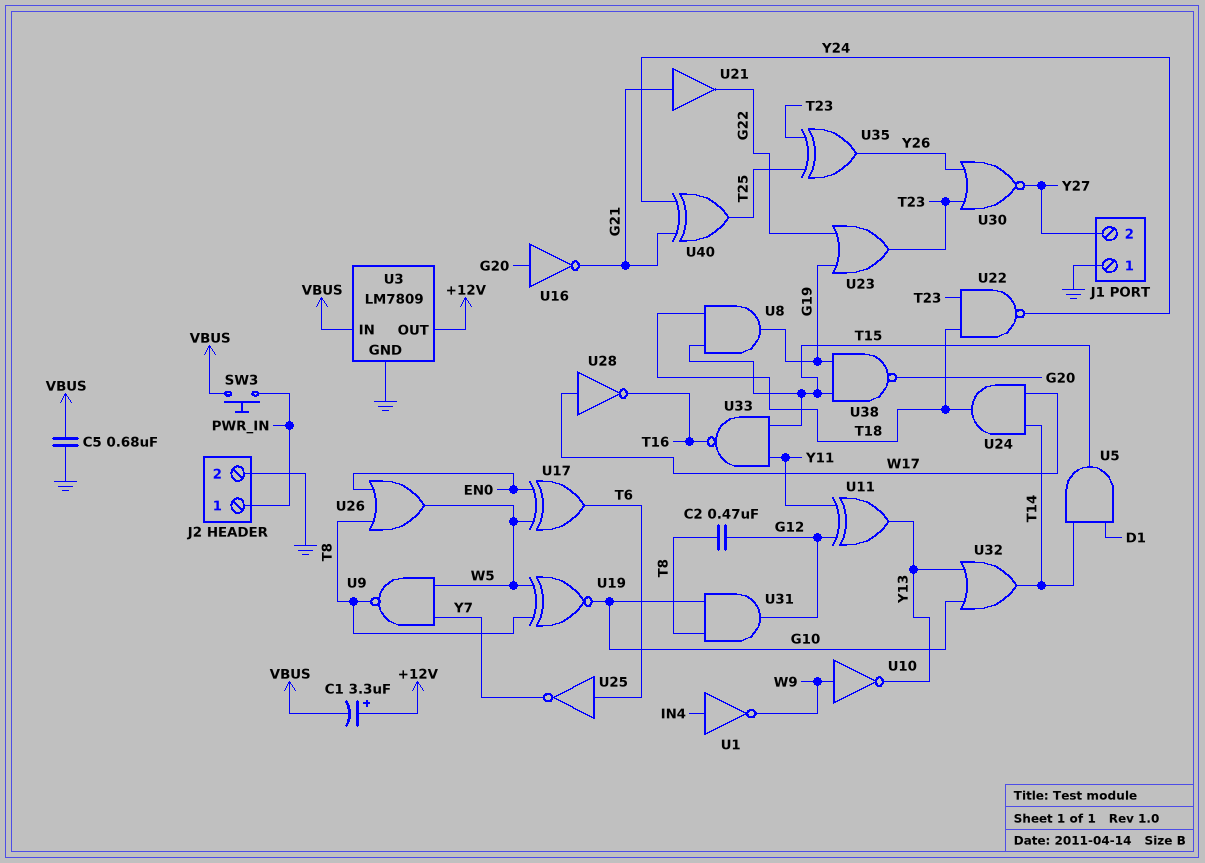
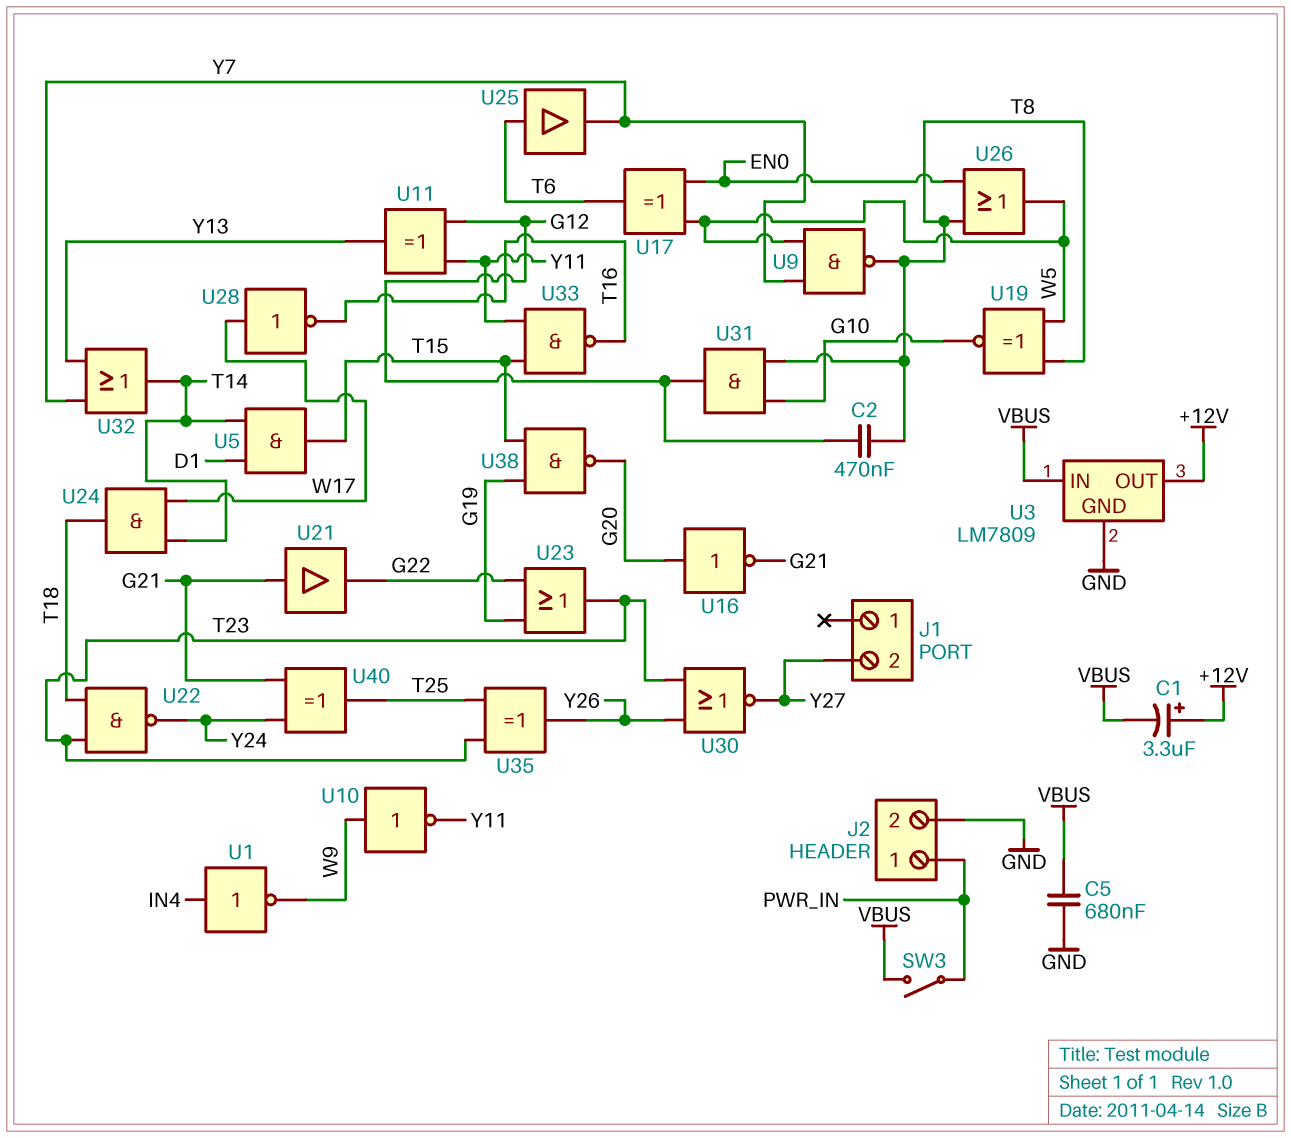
J1 pin 1: GND -> none
SW3: button (PWR_IN, VBUS) -> switch (PWR_IN, VBUS)
U8: AND (in T15, in T18, out G19) -> none
U10: NOT (in W9, out Y13) -> NOT (in W9, out Y11)
U25: NOT (in T6, out Y7) -> buffer (in T6, out Y7)
U32: OR (in G10, in Y13, out T14) -> OR (in Y7, in Y13, out T14)

